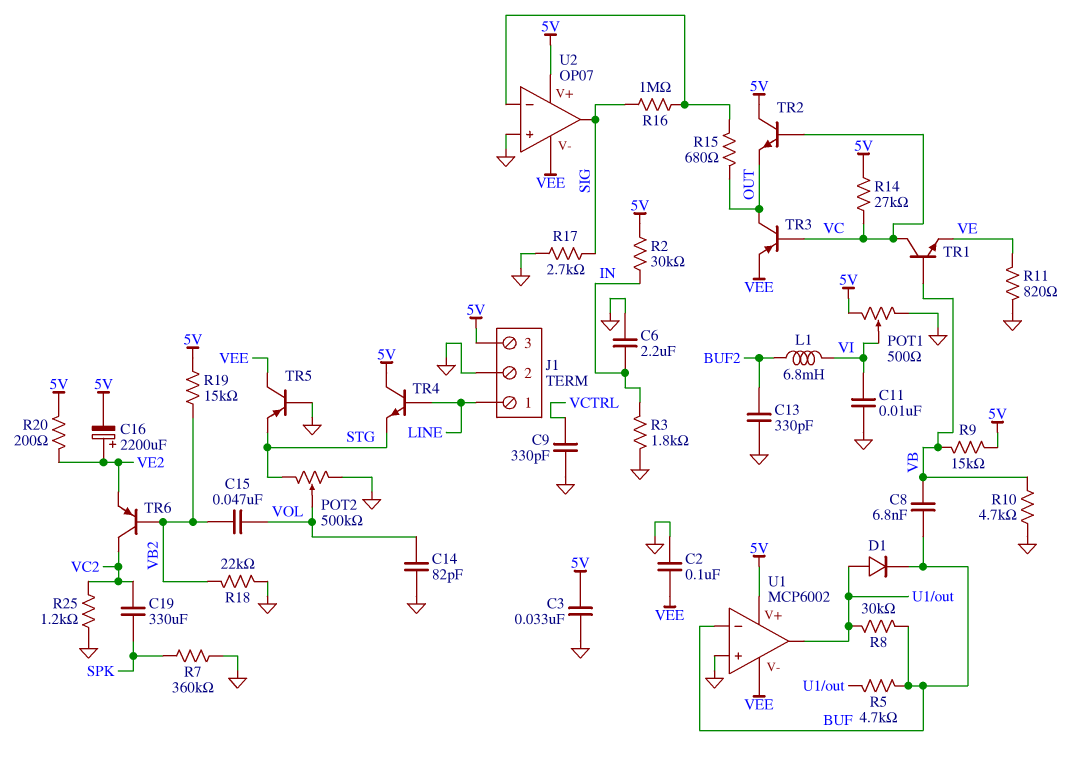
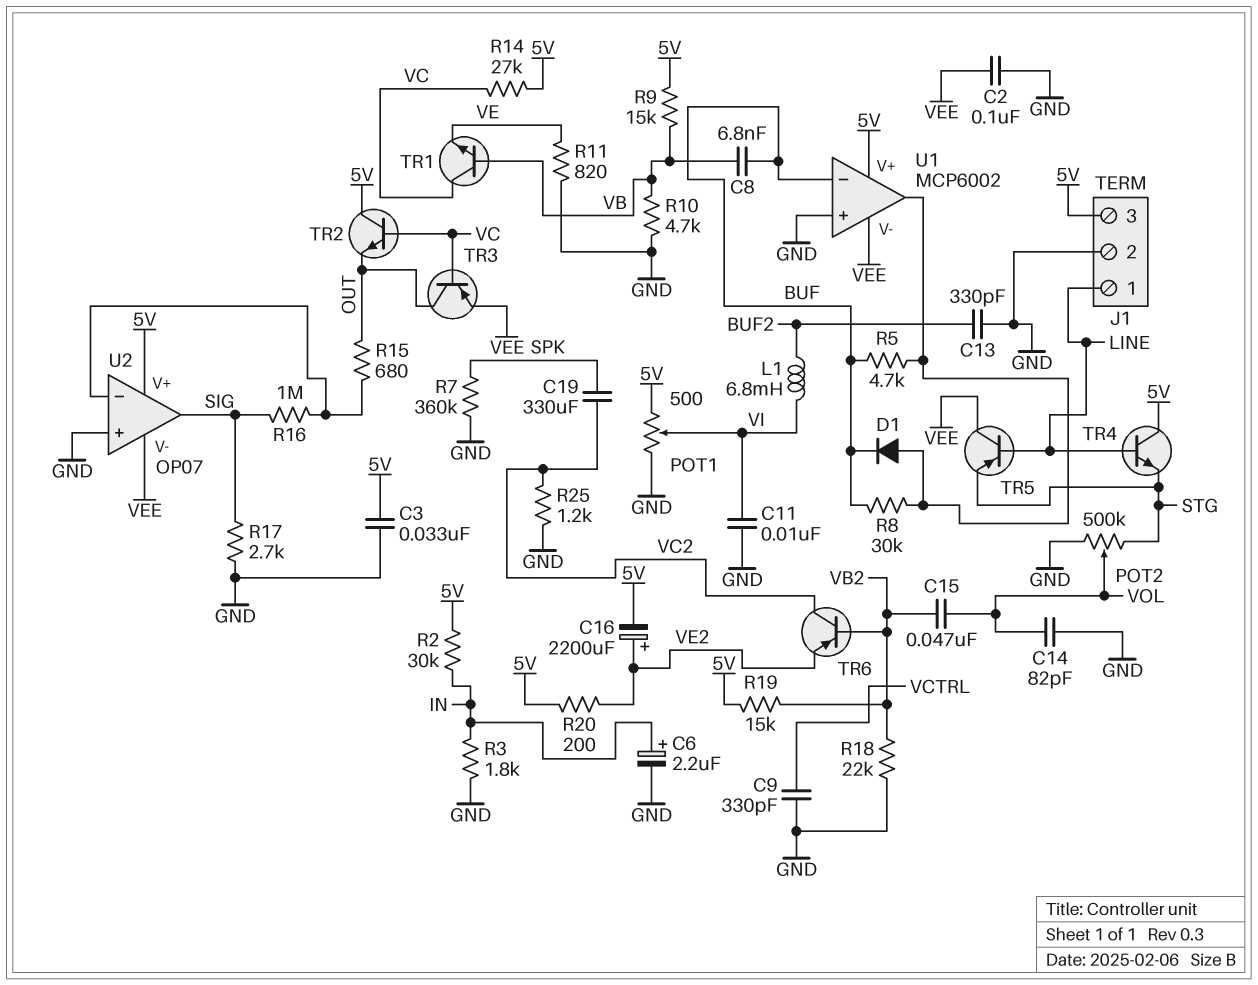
C6: 2.2uF (GND, IN) -> 2.2uF (plus IN, minus GND)
TR5: PNP (B GND, C VEE, E STG) -> PNP (B LINE, C VEE, E STG)

